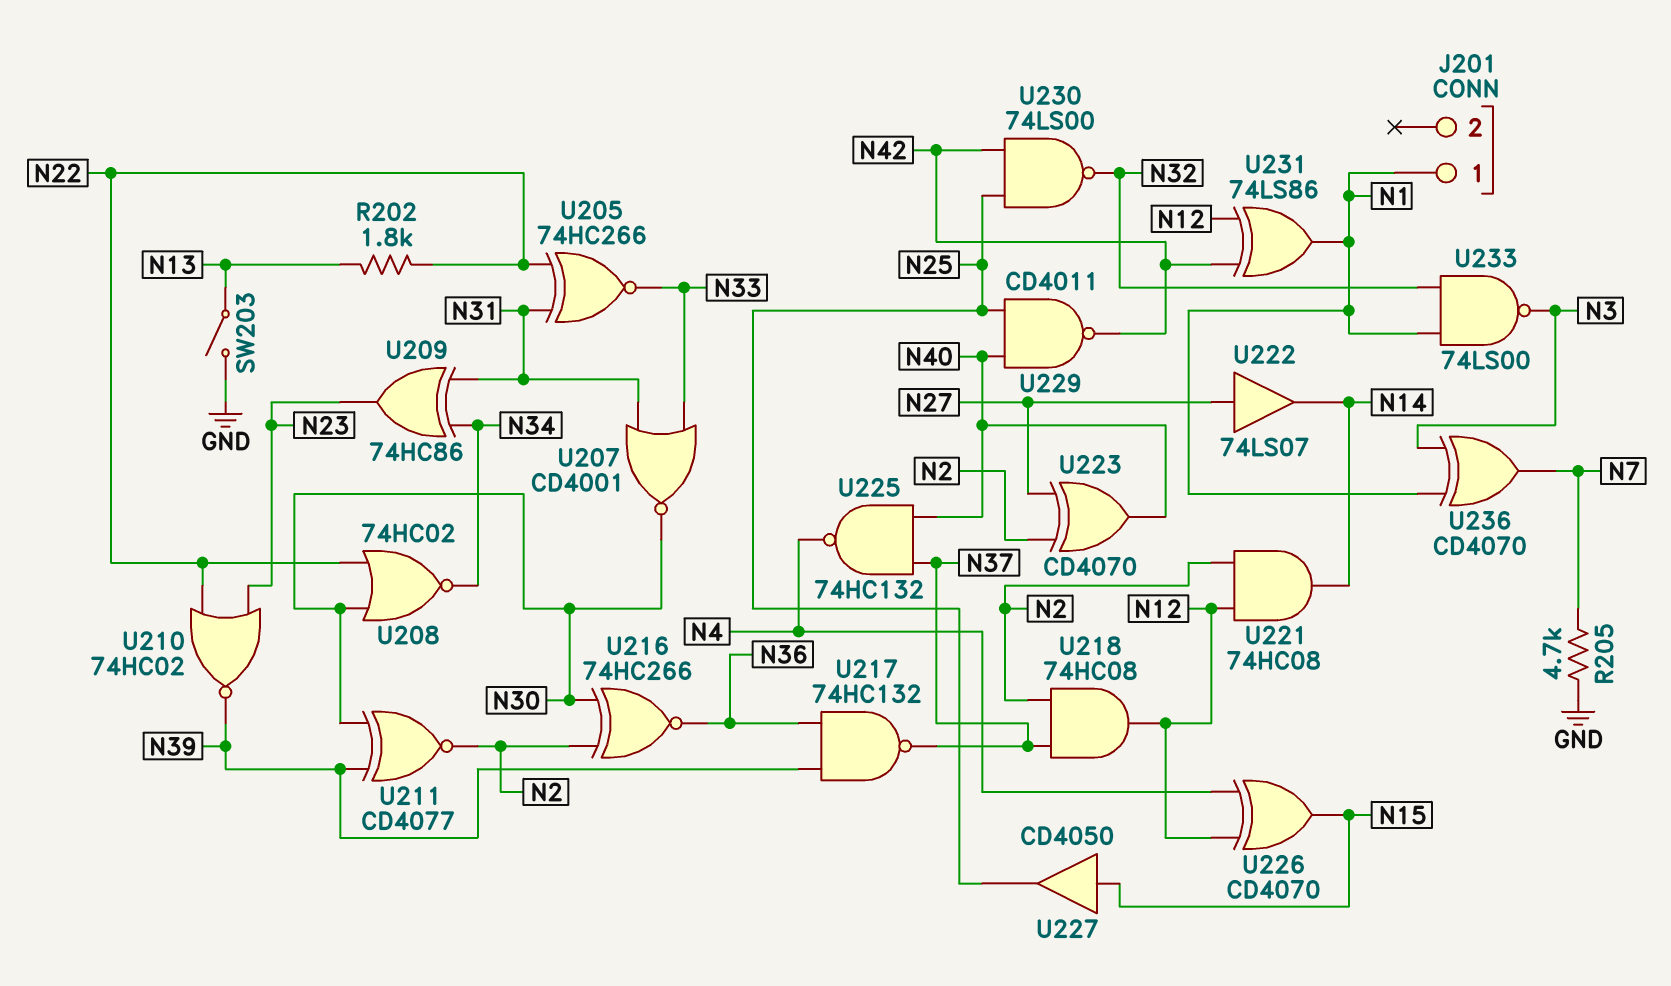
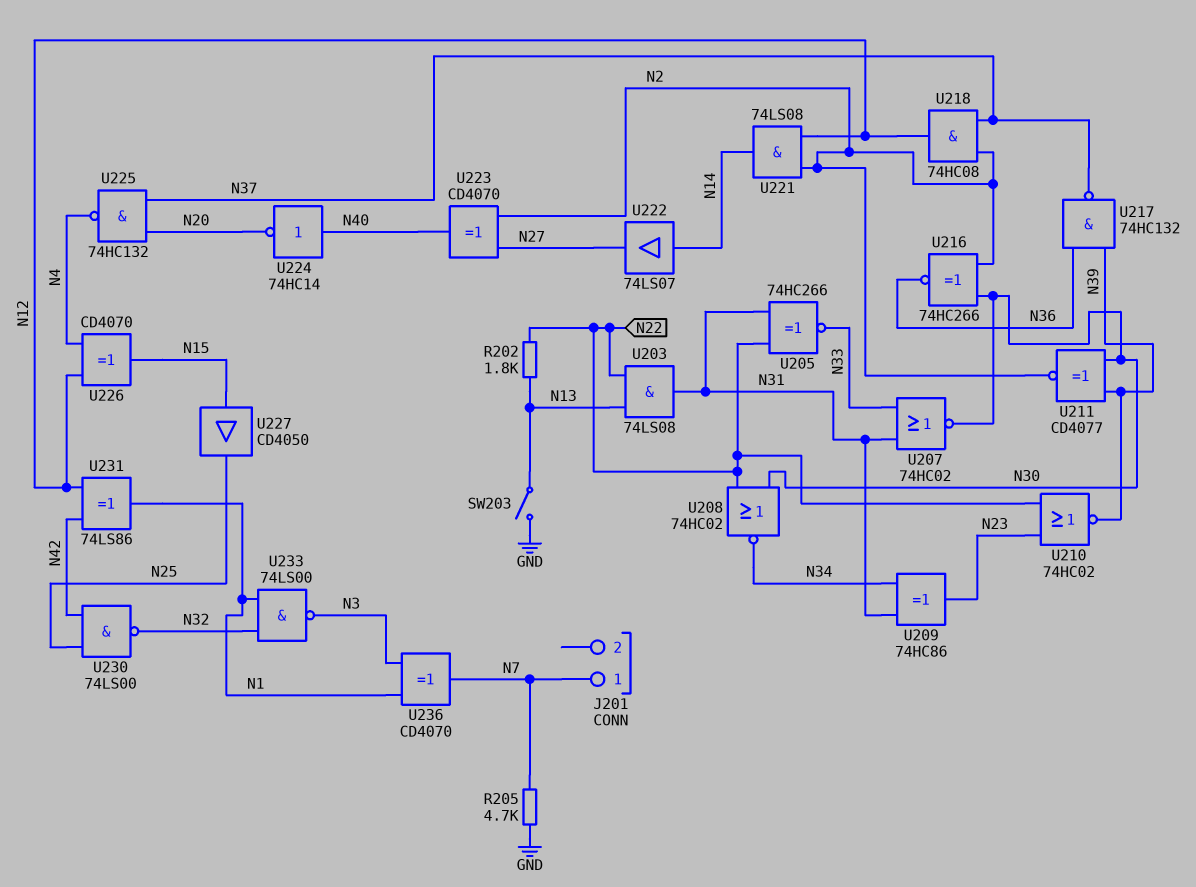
J201 pin 1: N1 -> N7
U203: none -> AND 74LS08 (in N13, in N22, out N31)
U207: NOR CD4001 (in N31, in N33, out N30) -> NOR 74HC02 (in N31, in N33, out N30)
U221: AND 74HC08 (in N2, in N12, out N14) -> AND 74LS08 (in N2, in N12, out N14)
U222: buffer 74LS07 (in N27, out N14) -> buffer 74LS07 (in N14, out N27)
U224: none -> NOT 74HC14 (in N40, out N20)
U225: NAND 74HC132 (in N37, in N40, out N4) -> NAND 74HC132 (in N20, in N37, out N4)
U229: NAND CD4011 (in N25, in N40, out N42) -> none

